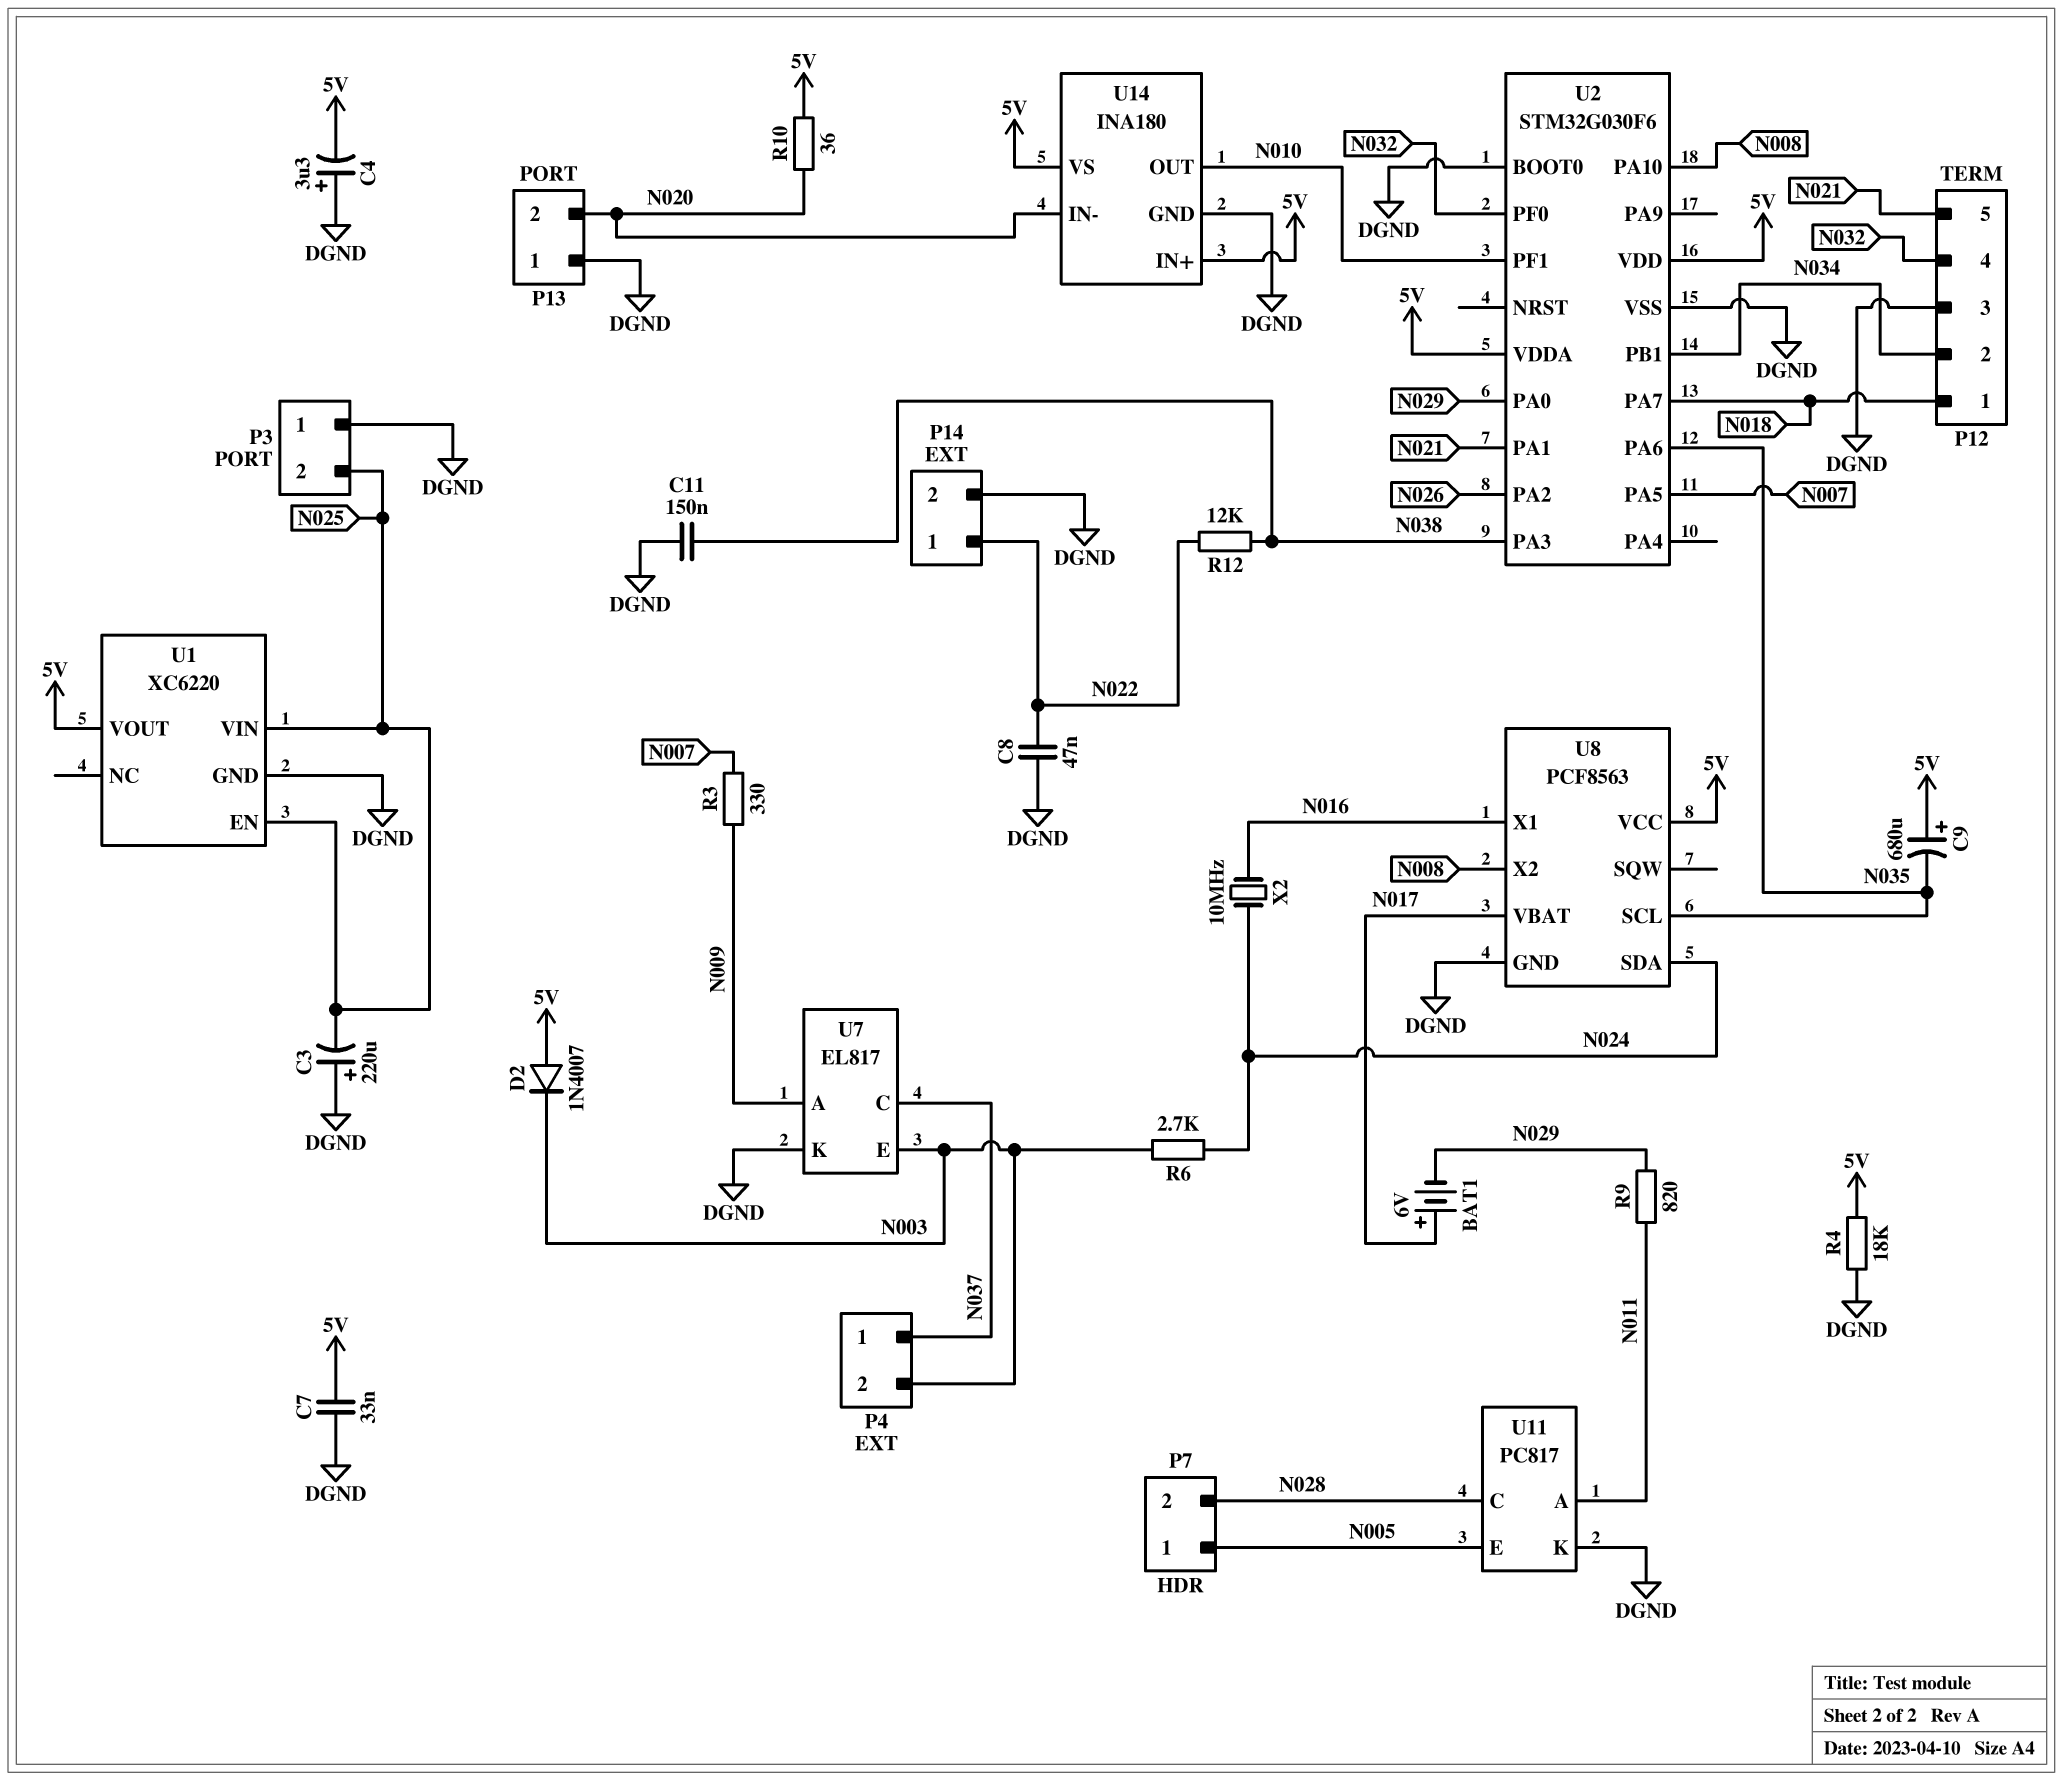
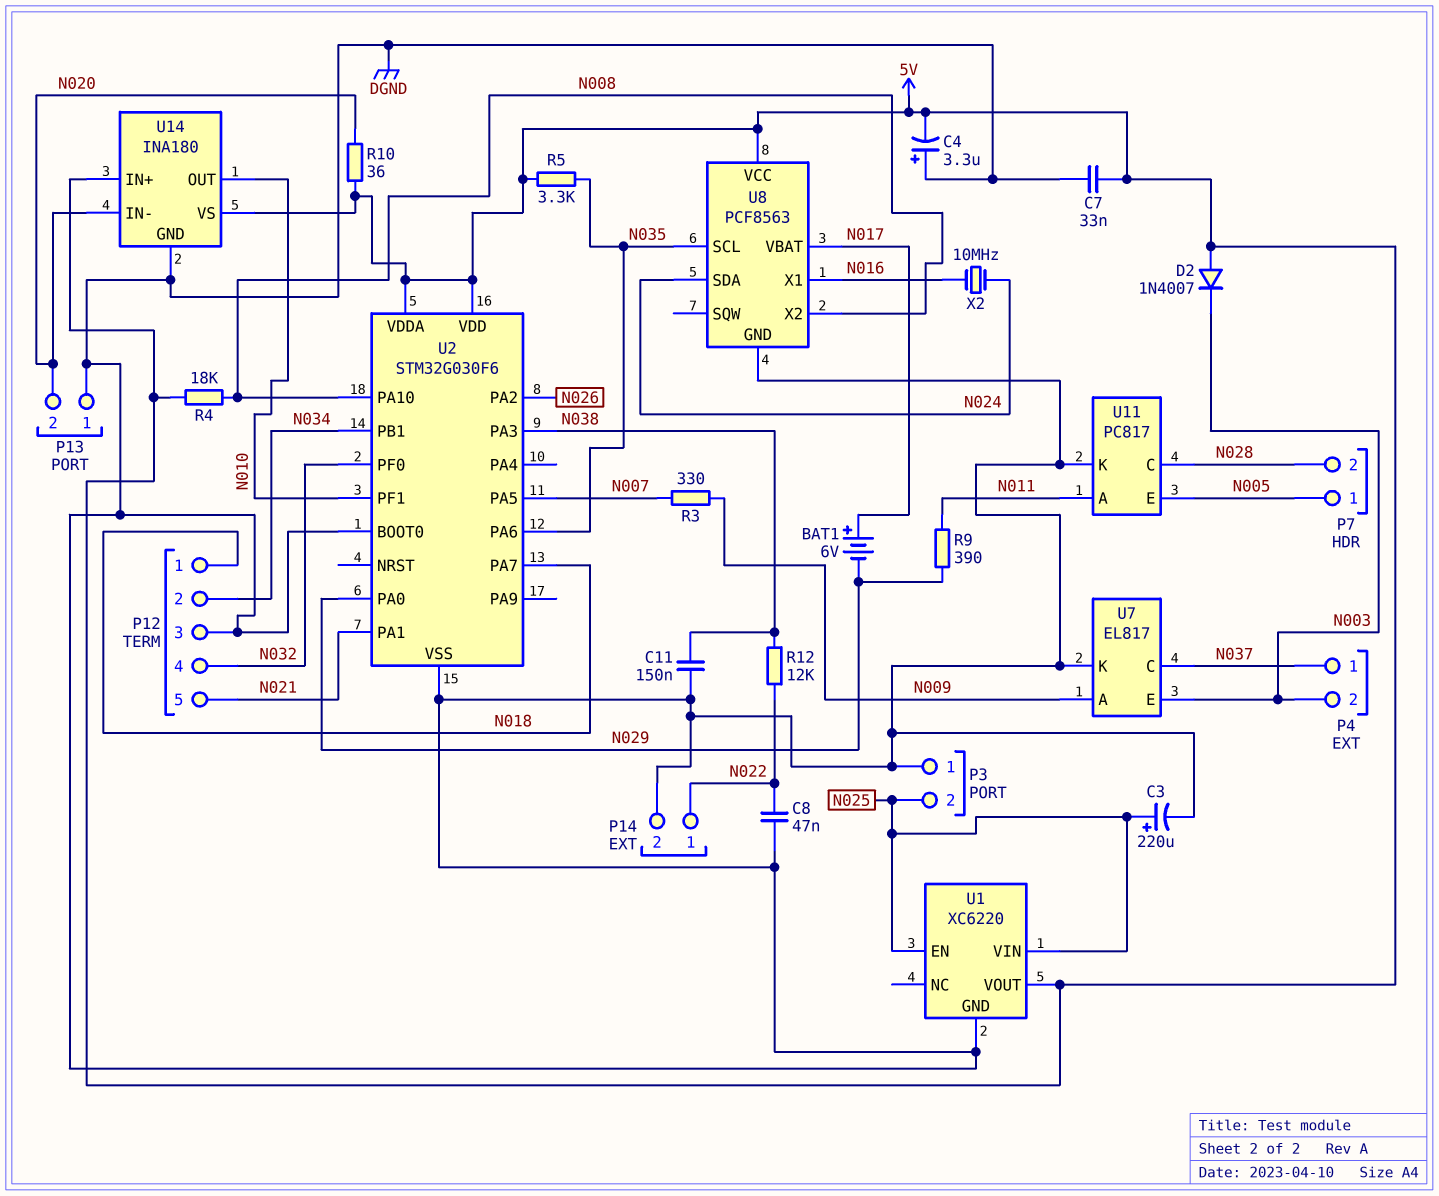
C3: 220uF (plus DGND, minus N025) -> 220uF (plus N025, minus DGND)
C9: 680uF (plus 5V, minus N035) -> none
R4: 18k (5V, DGND) -> 18k (5V, N008)
R5: none -> 3.3k (5V, N035)
R6: 2.7k (N003, N024) -> none
R9: 820 (N011, N029) -> 390 (N011, N029)

